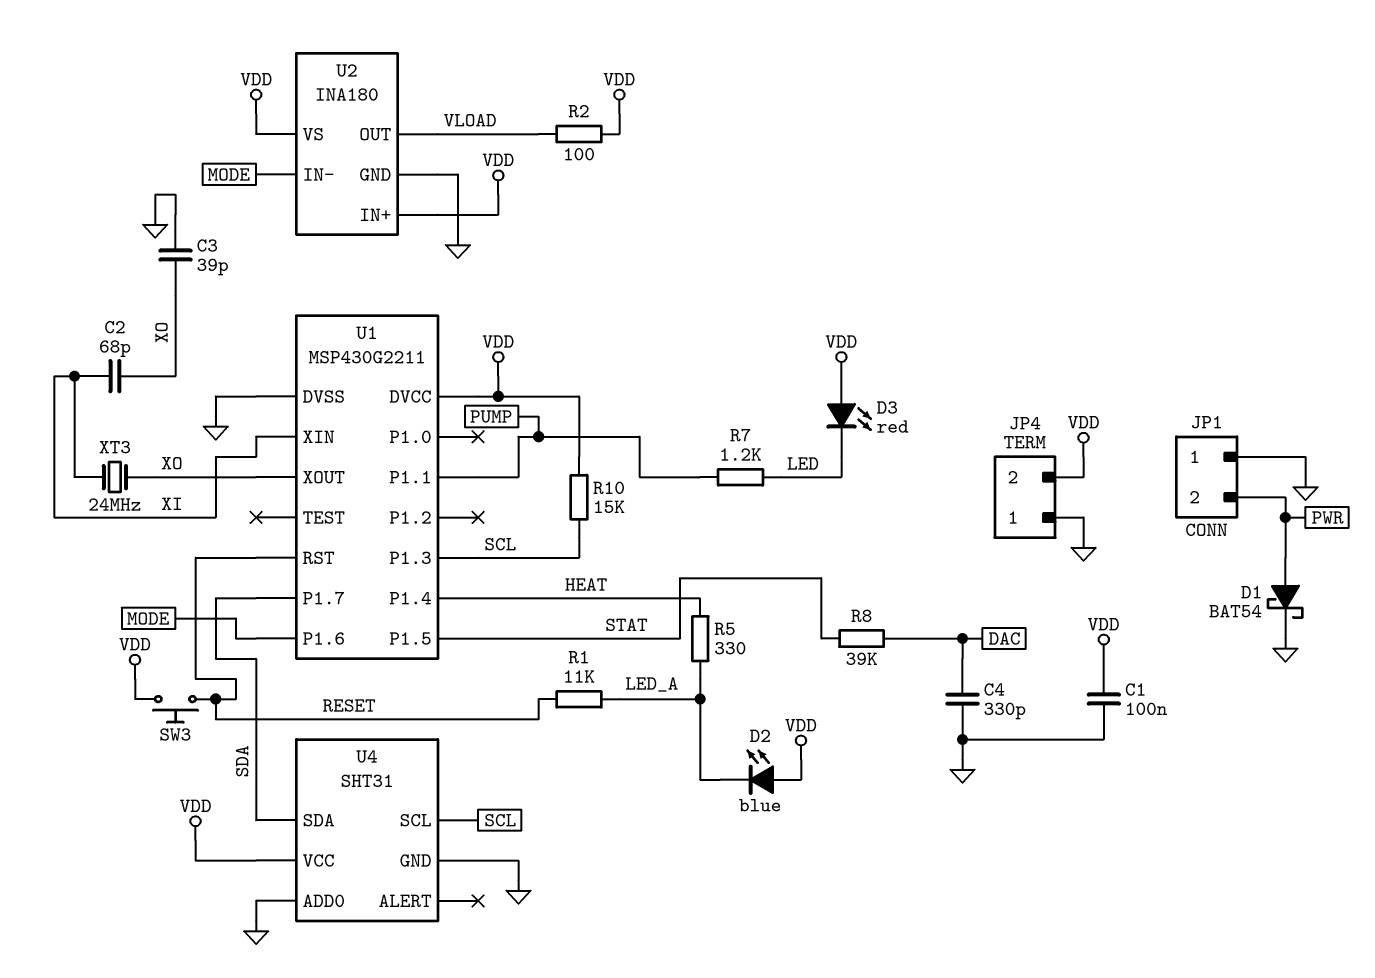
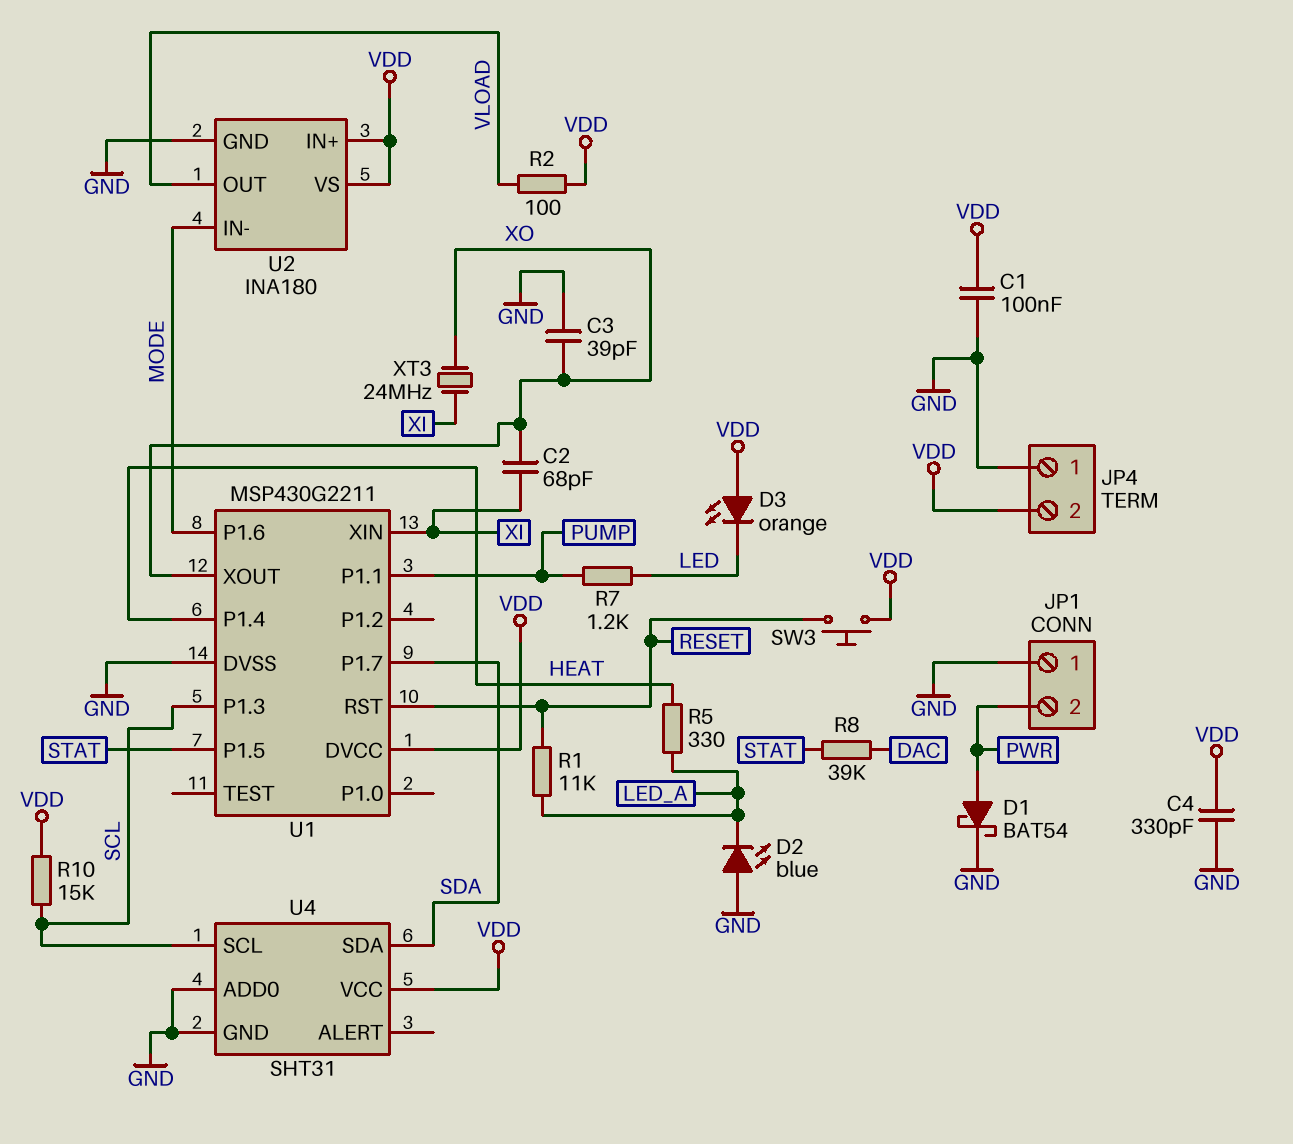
C4: 330pF (DAC, GND) -> 330pF (GND, VDD)
D2: LED blue (A VDD, K LED_A) -> LED blue (A GND, K LED_A)
D3: LED red (A VDD, K LED) -> LED orange (A VDD, K LED)

